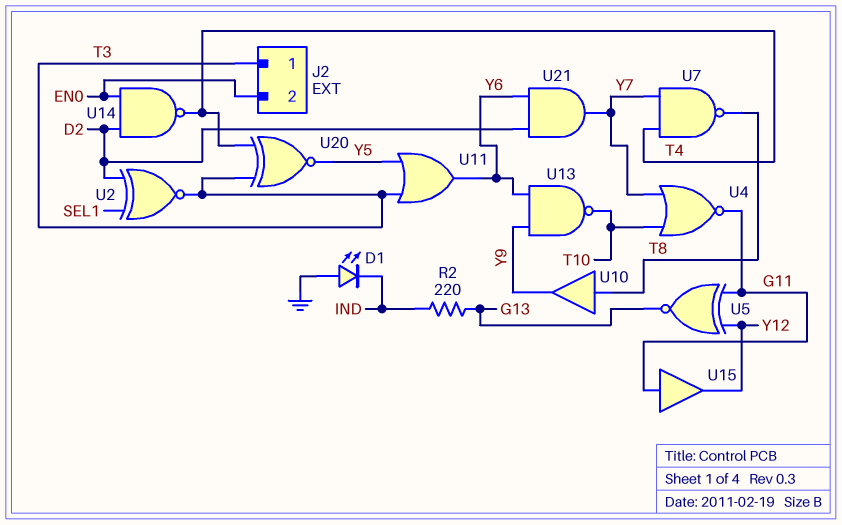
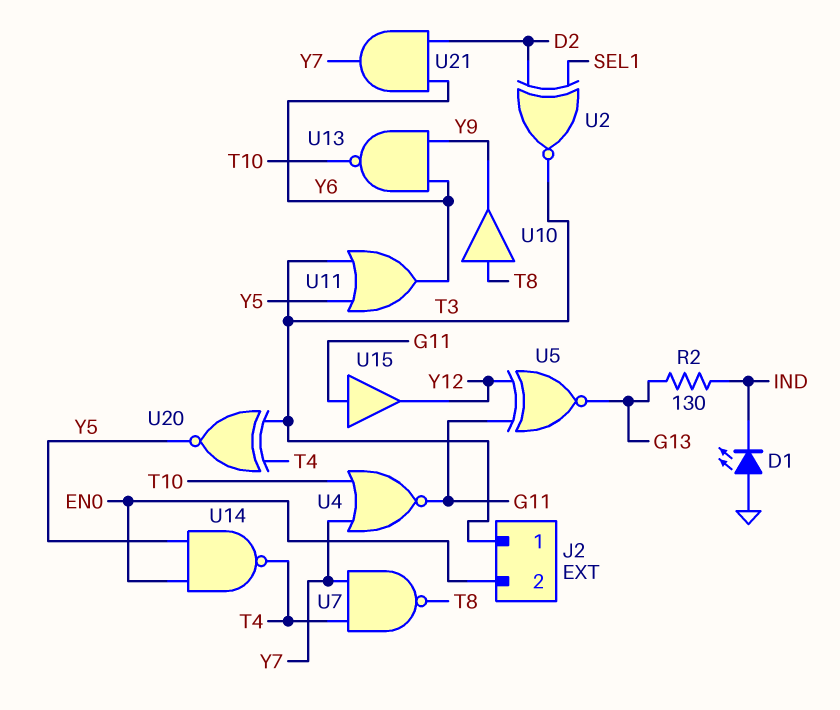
R2: 220 (G13, IND) -> 130 (G13, IND)
U14: NAND (in D2, in EN0, out T4) -> NAND (in EN0, in Y5, out T4)

